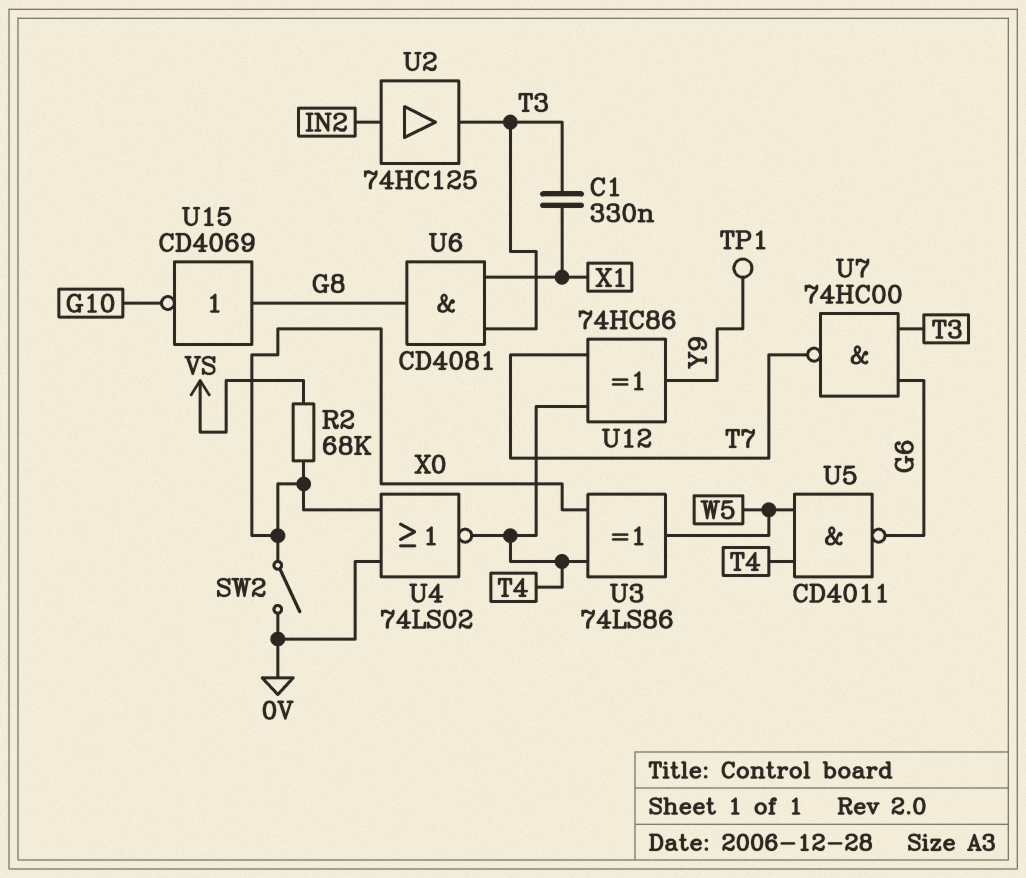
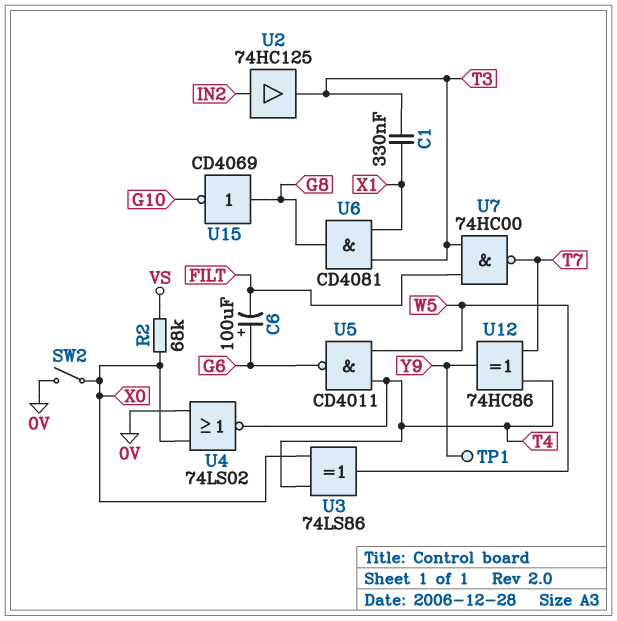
C6: none -> 100uF (plus G6, minus FILT)
U7: NAND 74HC00 (in G6, in T3, out T7) -> NAND 74HC00 (in FILT, in T3, out T7)

